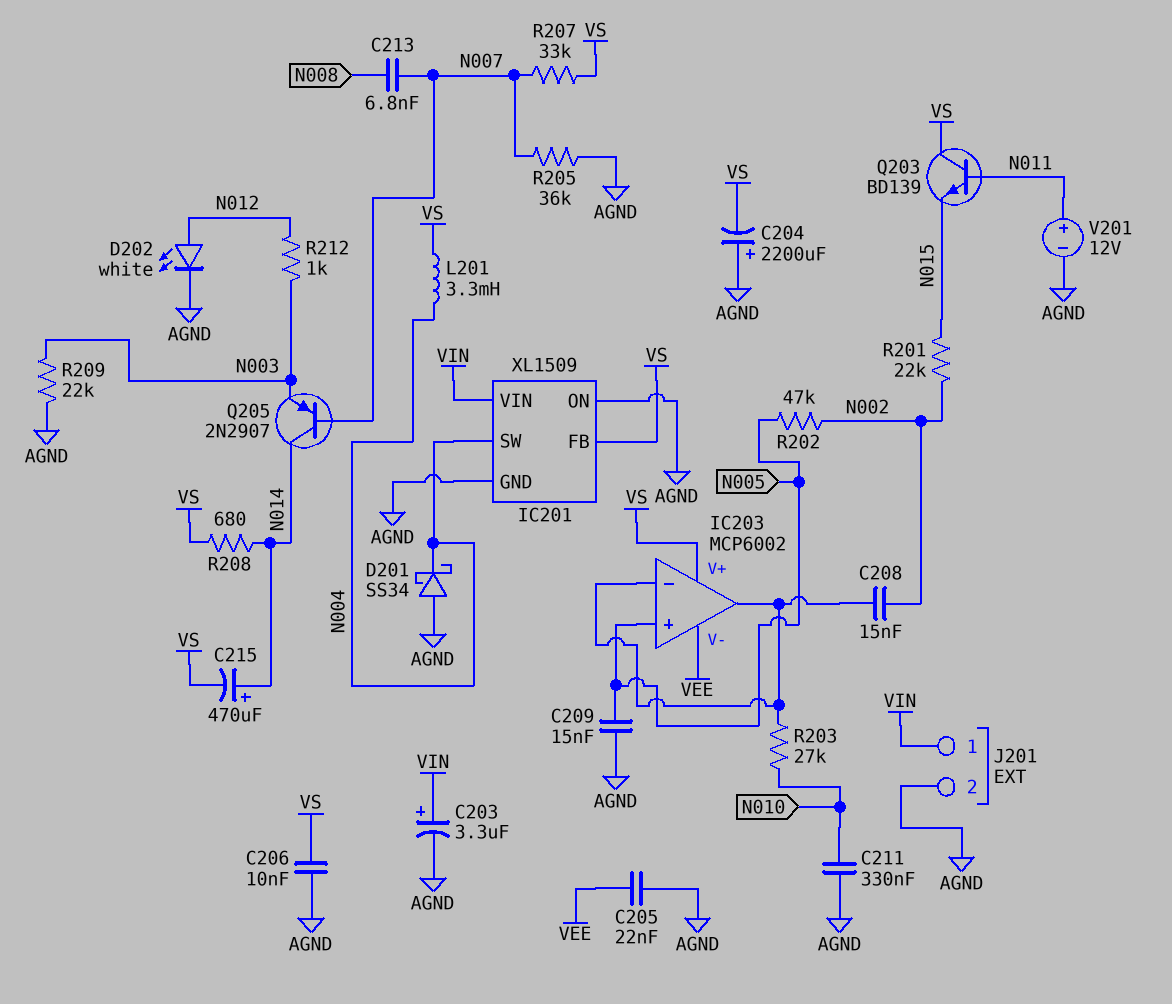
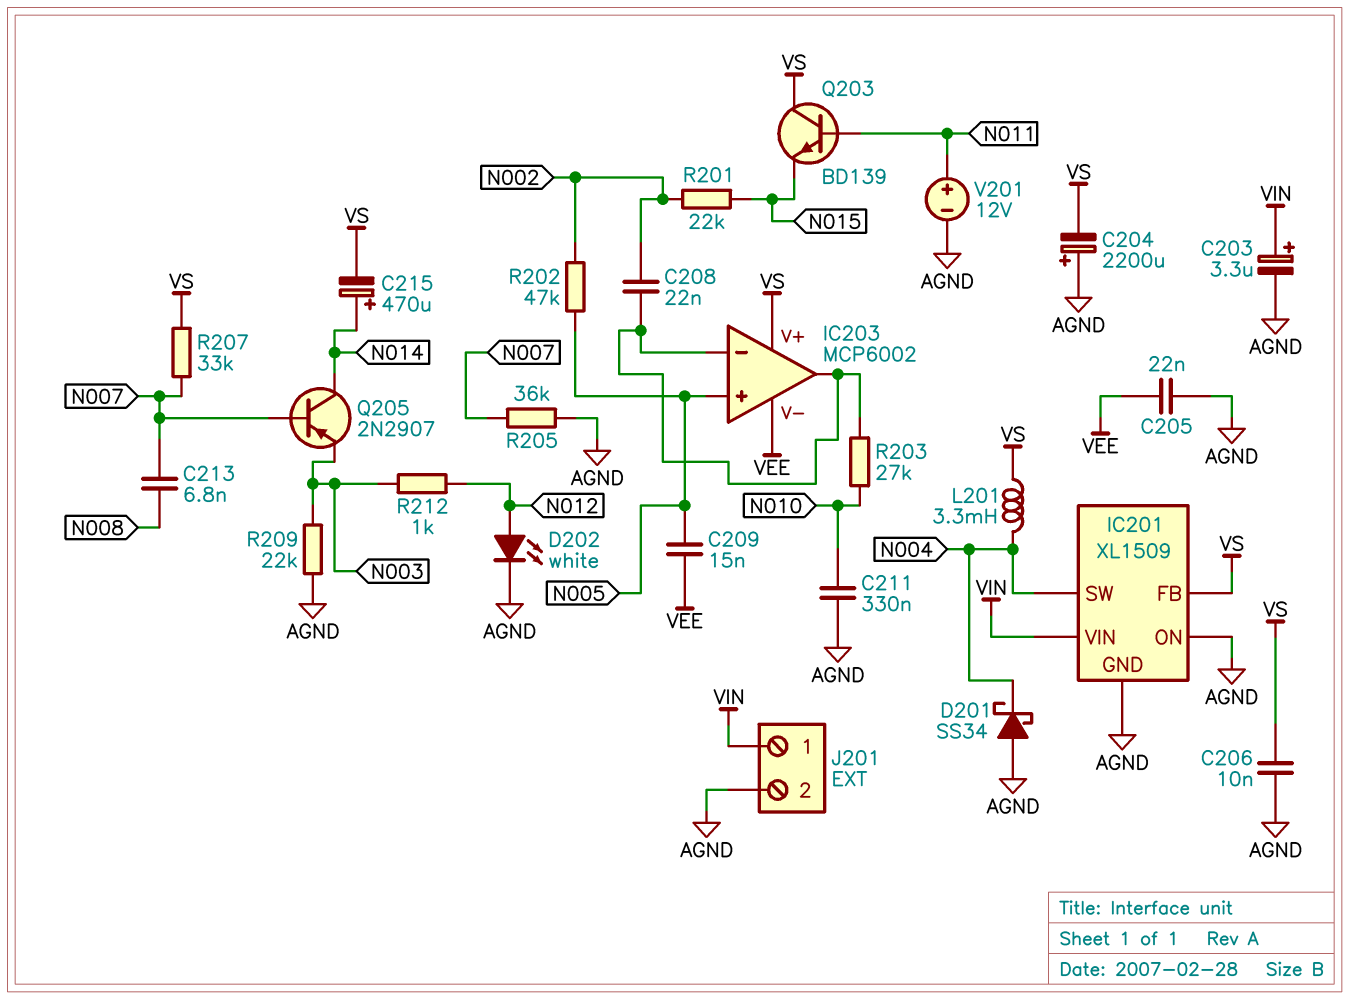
C208: 15nF (IC203/in-, N002) -> 22nF (IC203/in-, N002)
C209: 15nF (AGND, N005) -> 15nF (N005, VEE)
R208: 680 (N014, VS) -> none

